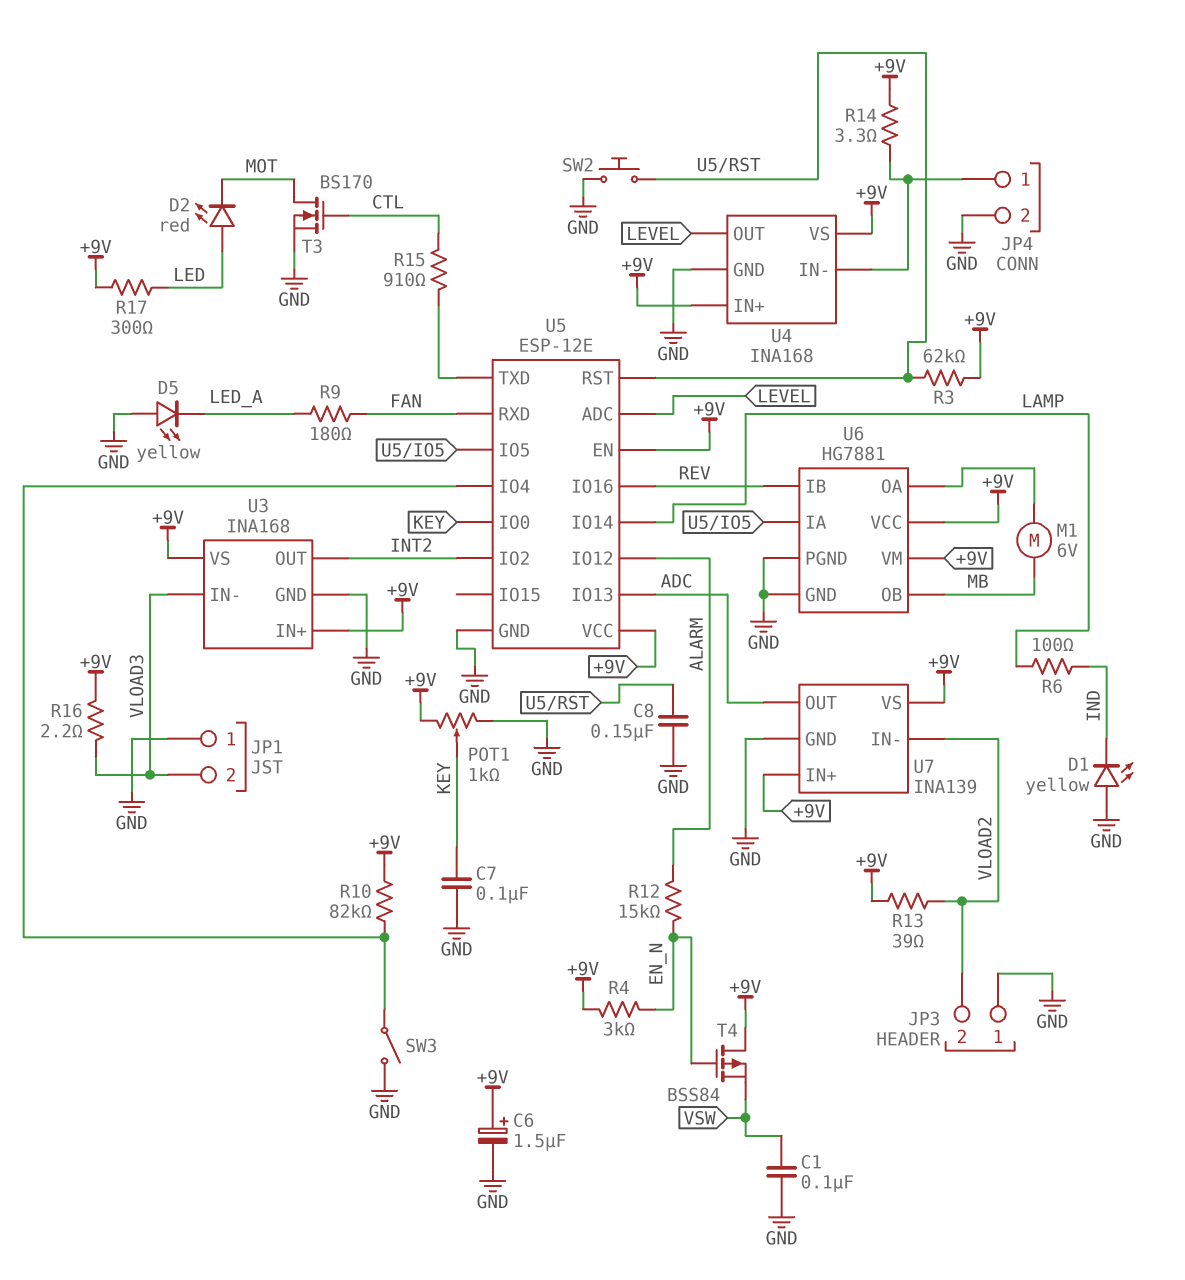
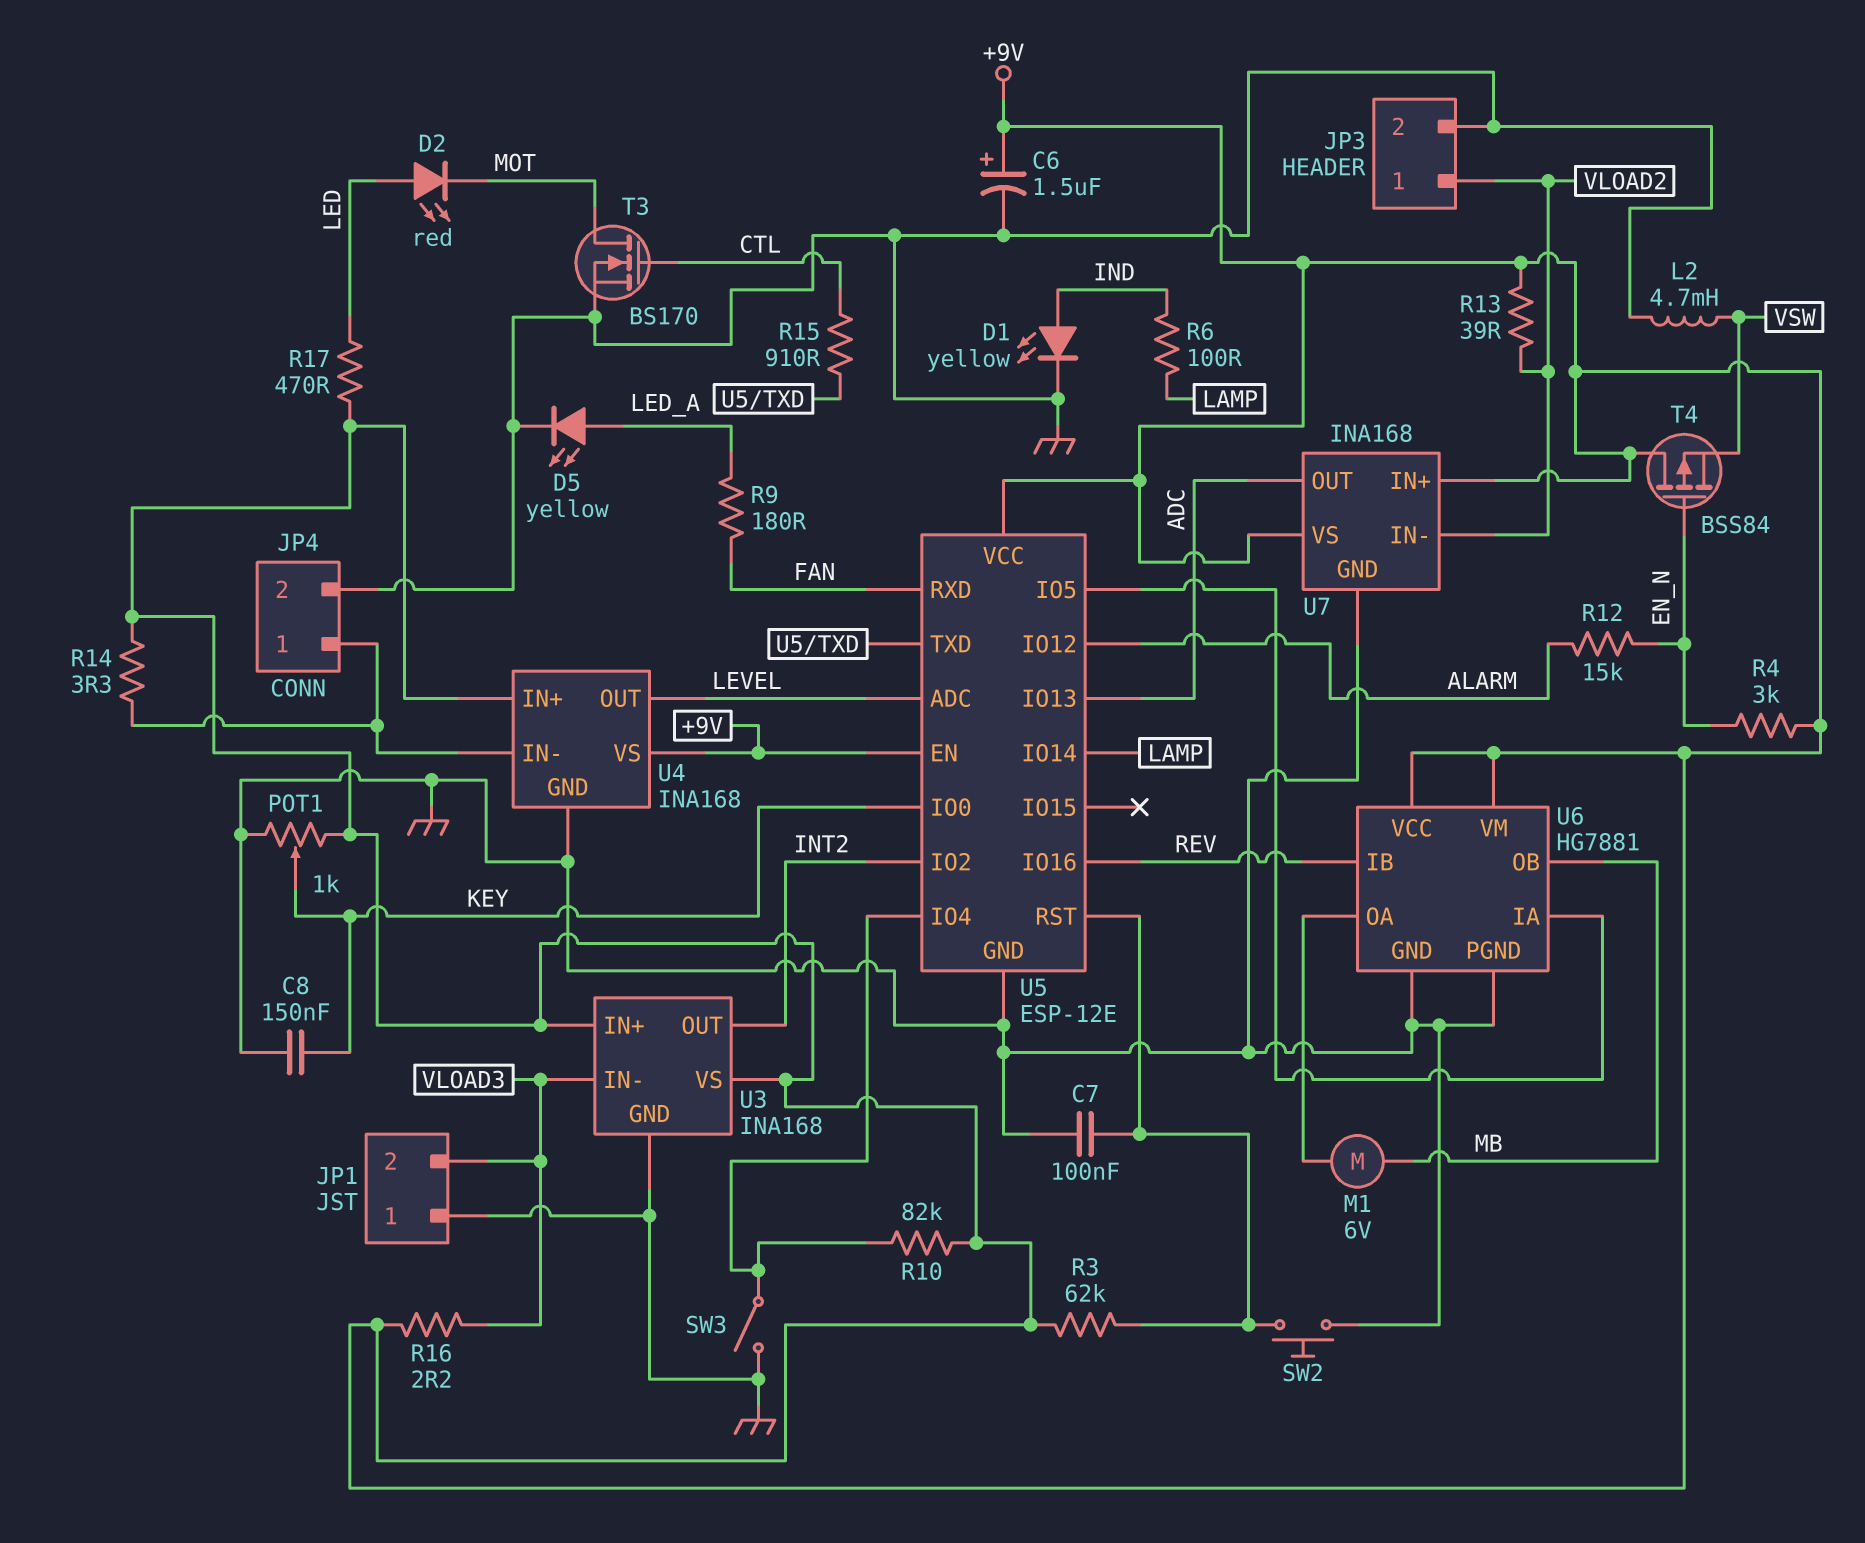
C1: 100nF (GND, VSW) -> none
C7: 100nF (GND, KEY) -> 100nF (GND, U5/RST)
C8: 150nF (GND, U5/RST) -> 150nF (GND, KEY)
D1: LED yellow (A GND, K IND) -> LED yellow (A IND, K GND)
D5: LED yellow (A GND, K LED_A) -> LED yellow (A LED_A, K GND)
JP3 pin 1: GND -> VLOAD2
JP3 pin 2: VLOAD2 -> GND
L2: none -> 4.7mH (GND, VSW)
R17: 300 (+9V, LED) -> 470 (+9V, LED)
U7: INA139 -> INA168

